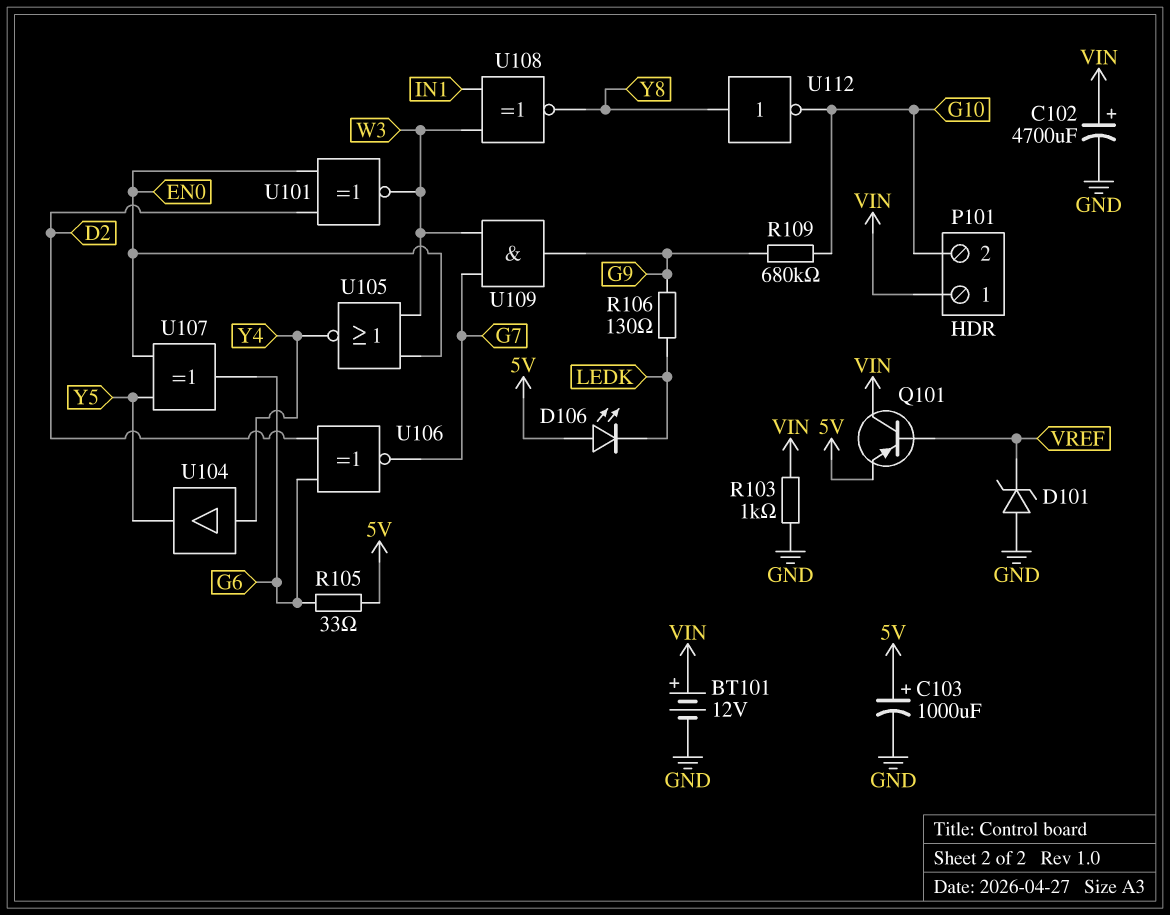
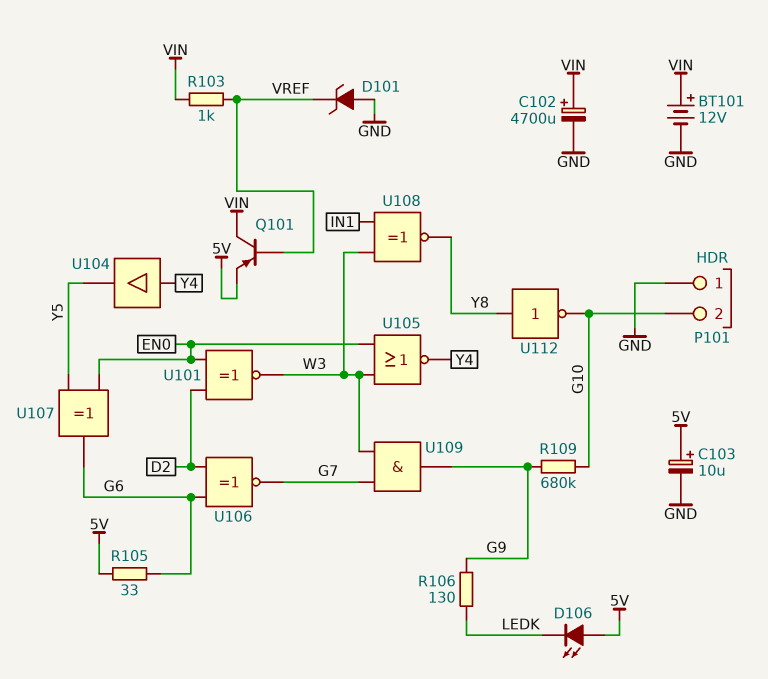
C103: 1000uF (plus 5V, minus GND) -> 10uF (plus 5V, minus GND)
P101 pin 1: VIN -> GND
R103: 1k (GND, VIN) -> 1k (VIN, VREF)

